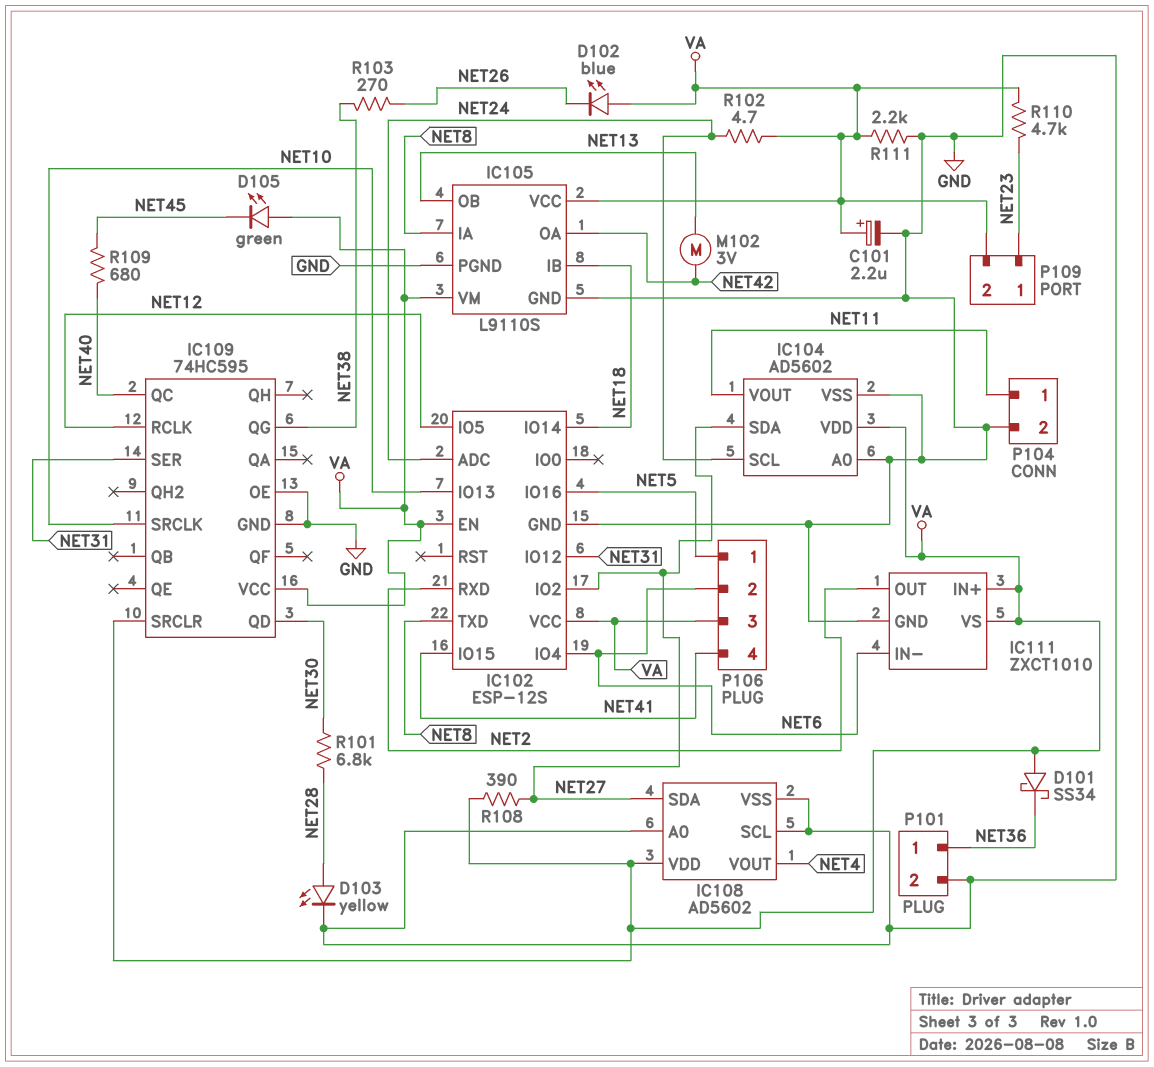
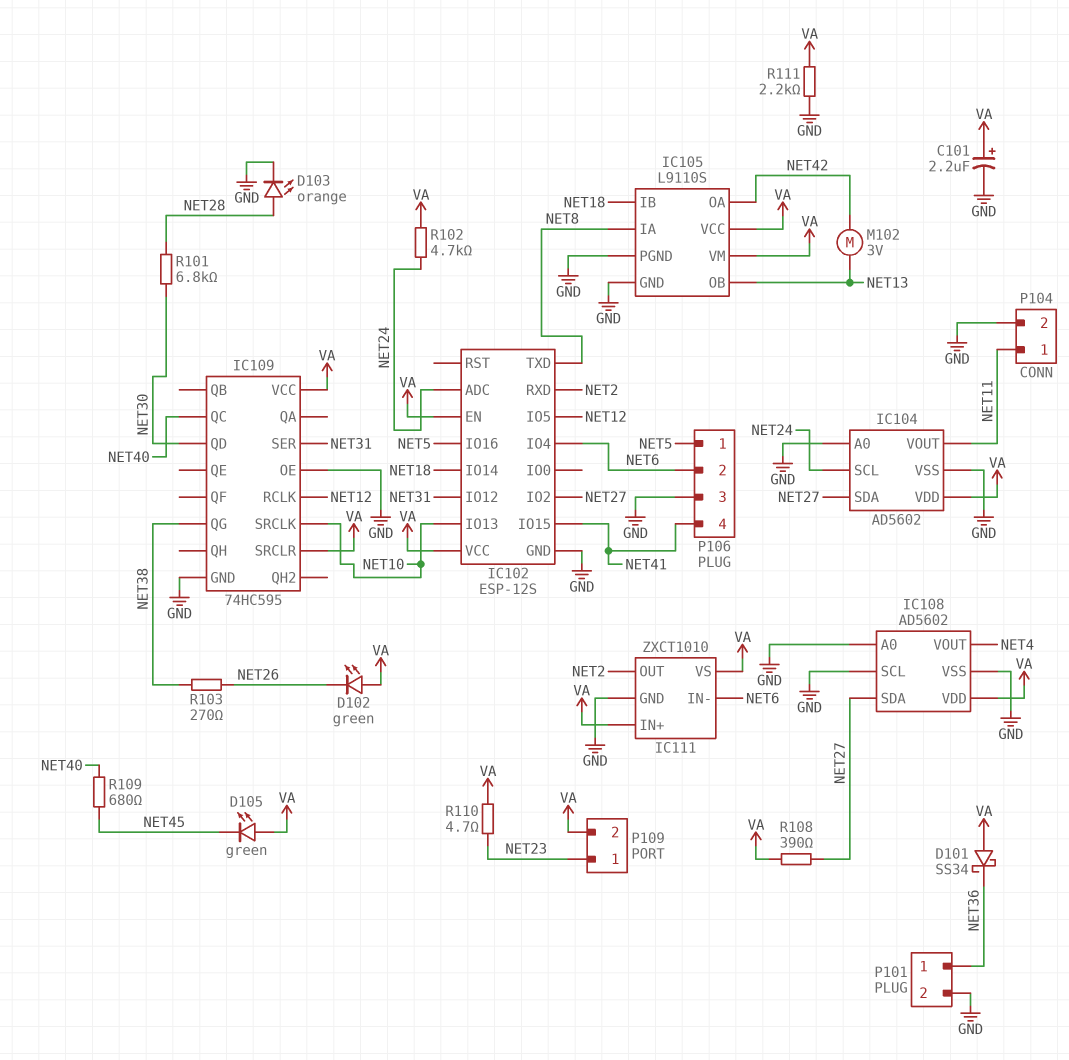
D102: LED blue (A VA, K NET26) -> LED green (A VA, K NET26)
D103: LED yellow (A NET28, K GND) -> LED orange (A NET28, K GND)
P106 pin 3: VA -> GND
R102: 4.7 (NET24, VA) -> 4.7k (NET24, VA)
R110: 4.7k (NET23, VA) -> 4.7 (NET23, VA)

